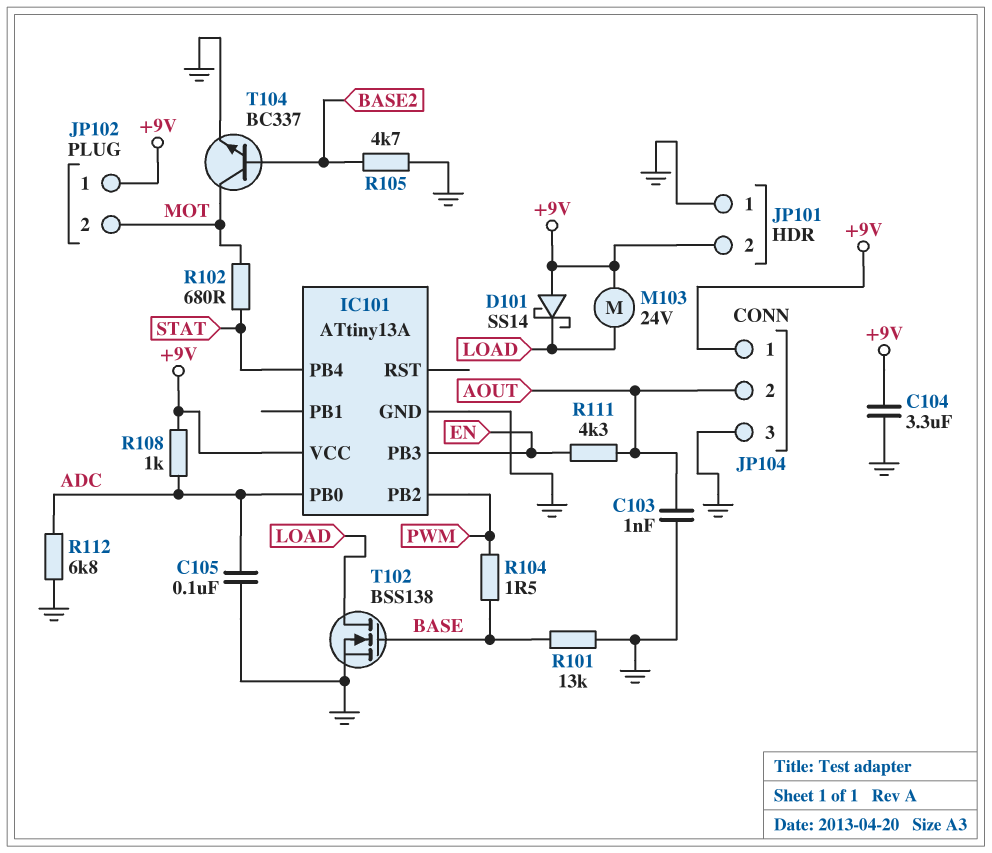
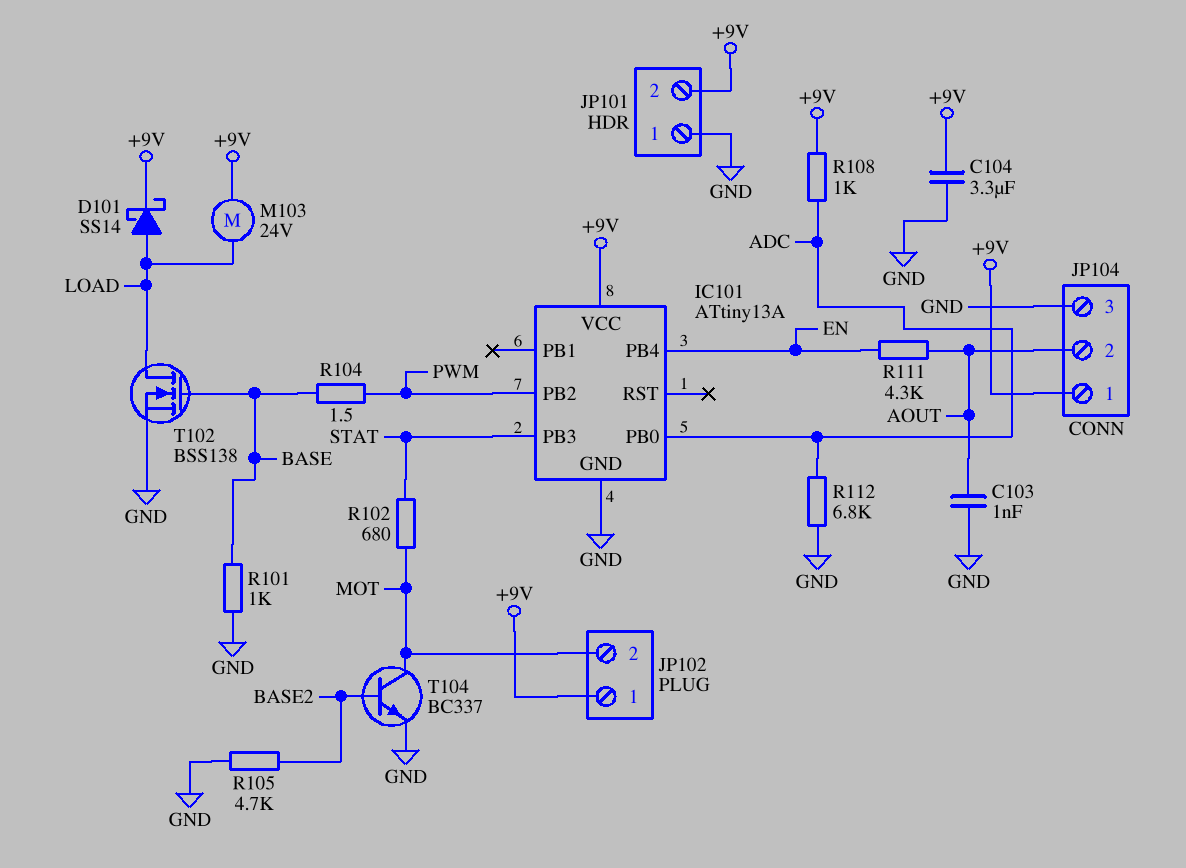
C105: 100nF (ADC, GND) -> none
D101: schottky SS14 (A +9V, K LOAD) -> schottky SS14 (A LOAD, K +9V)
IC101 pin PB3: EN -> STAT
IC101 pin PB4: STAT -> EN
R101: 13k (BASE, GND) -> 1k (BASE, GND)

